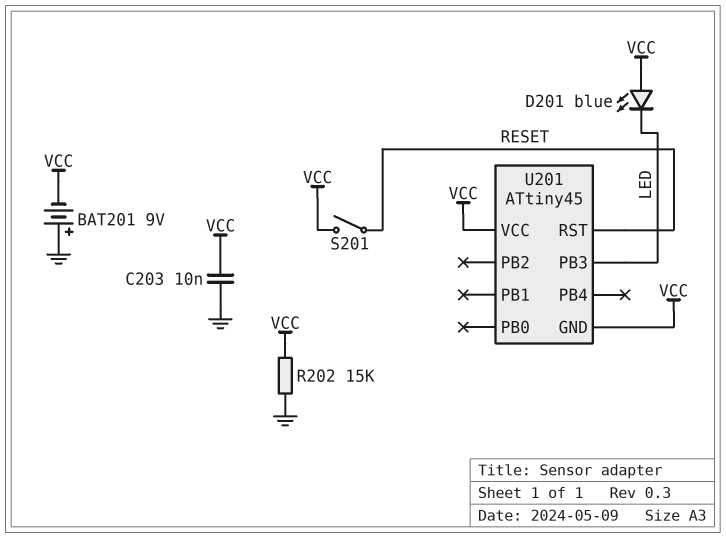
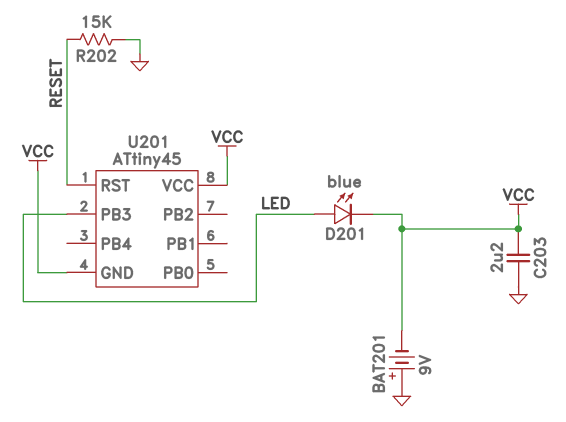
C203: 10nF (GND, VCC) -> 2.2uF (GND, VCC)
D201: LED blue (A VCC, K LED) -> LED blue (A LED, K VCC)
R202: 15k (GND, VCC) -> 15k (GND, RESET)
S201: switch (RESET, VCC) -> none

